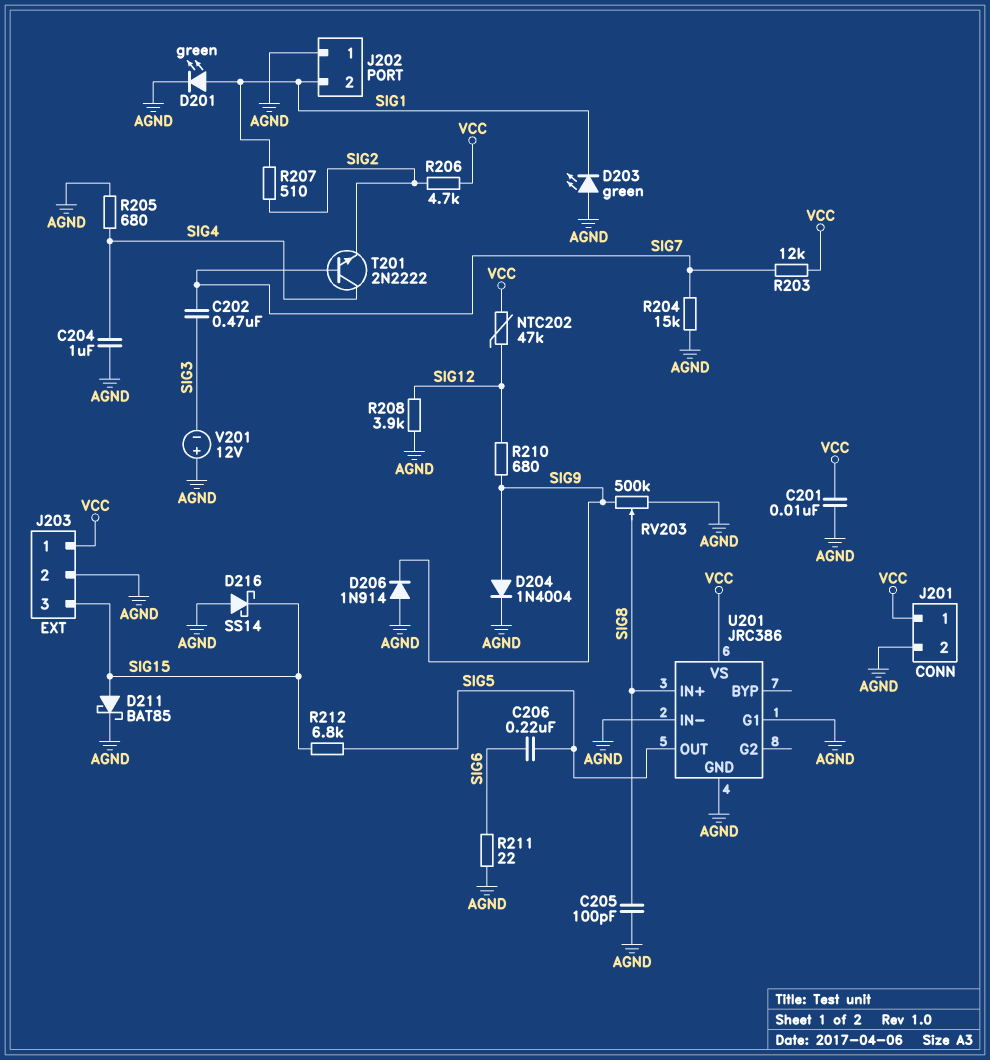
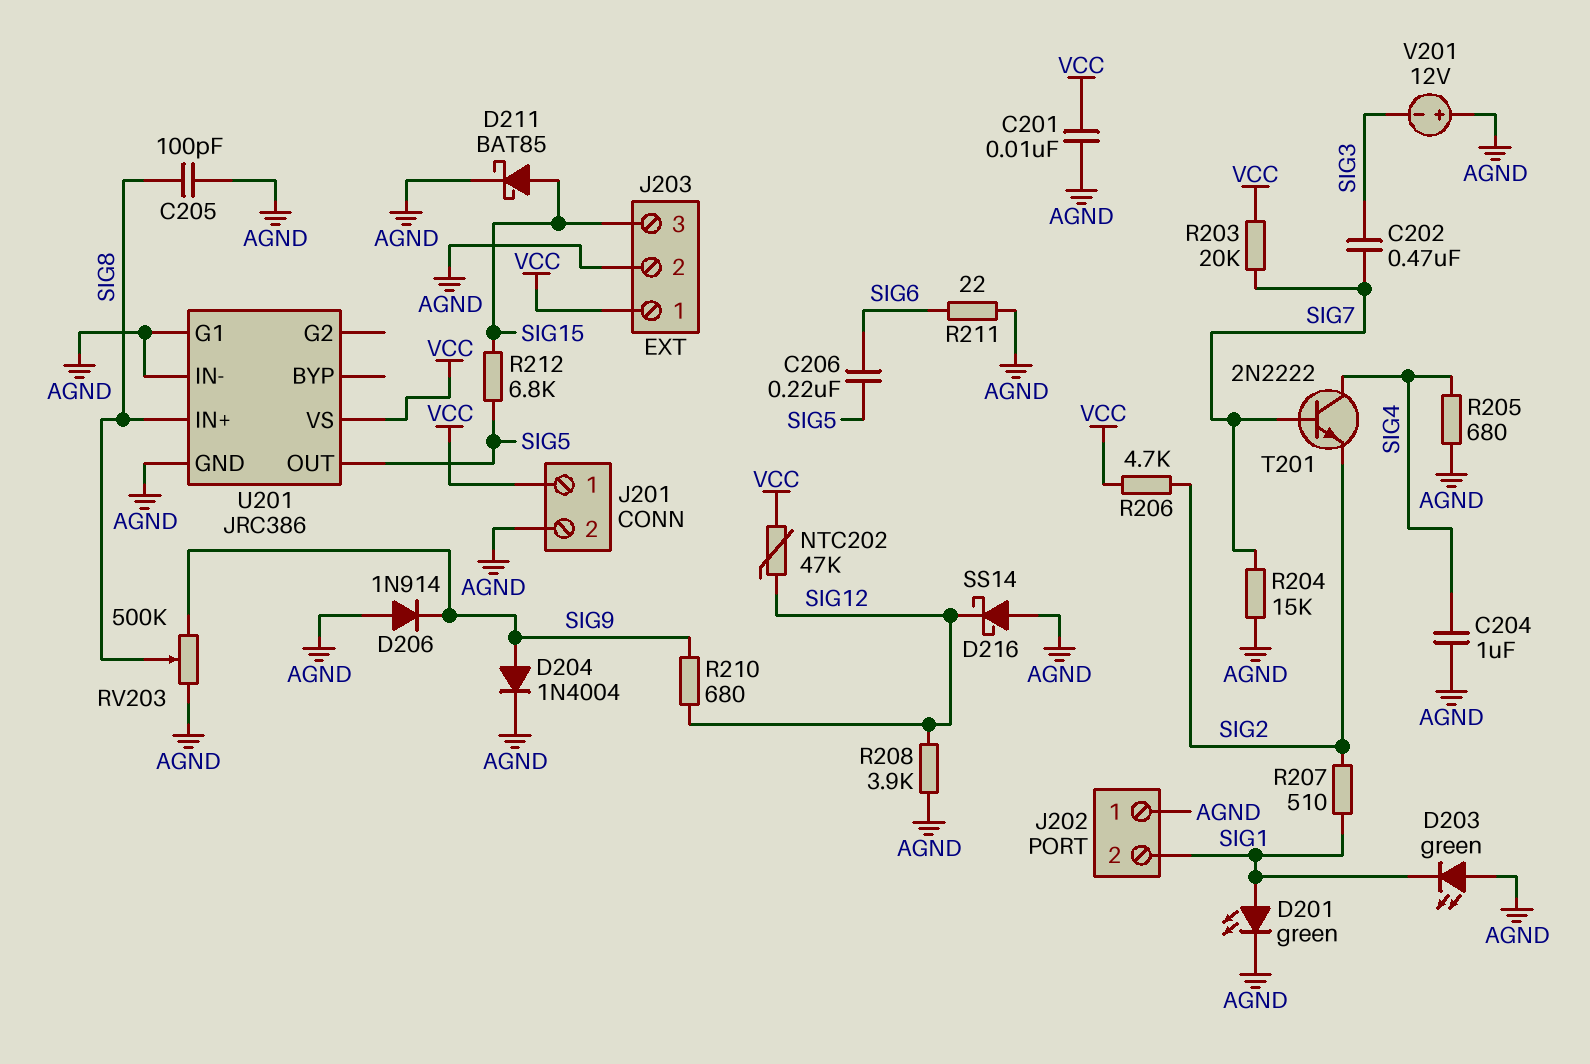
D216: schottky SS14 (A AGND, K SIG15) -> schottky SS14 (A AGND, K SIG12)
R203: 12k (SIG7, VCC) -> 20k (SIG7, VCC)

